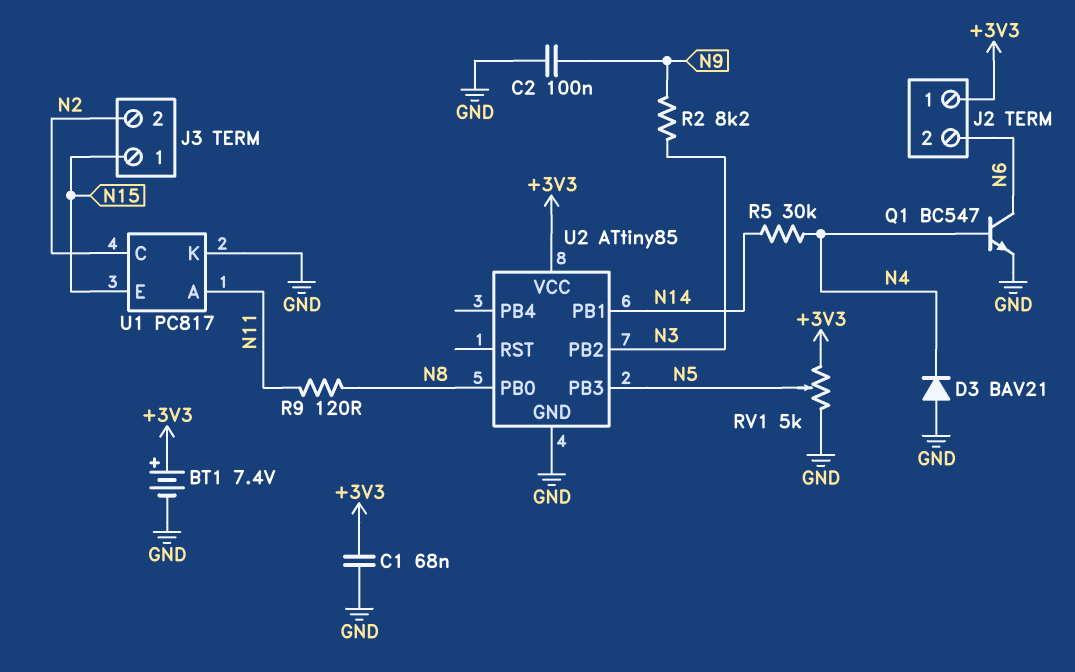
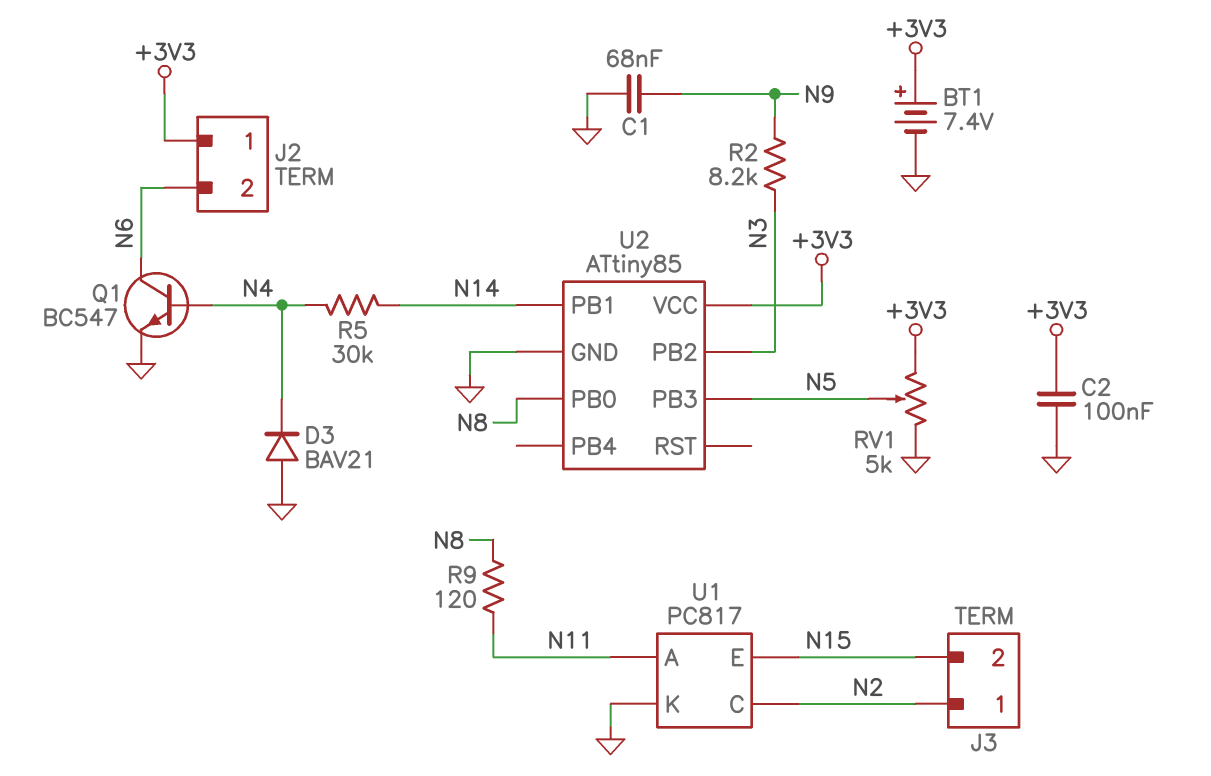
C1: 68nF (+3V3, GND) -> 68nF (GND, N9)
C2: 100nF (GND, N9) -> 100nF (+3V3, GND)
J3 pin 1: N15 -> N2
J3 pin 2: N2 -> N15

